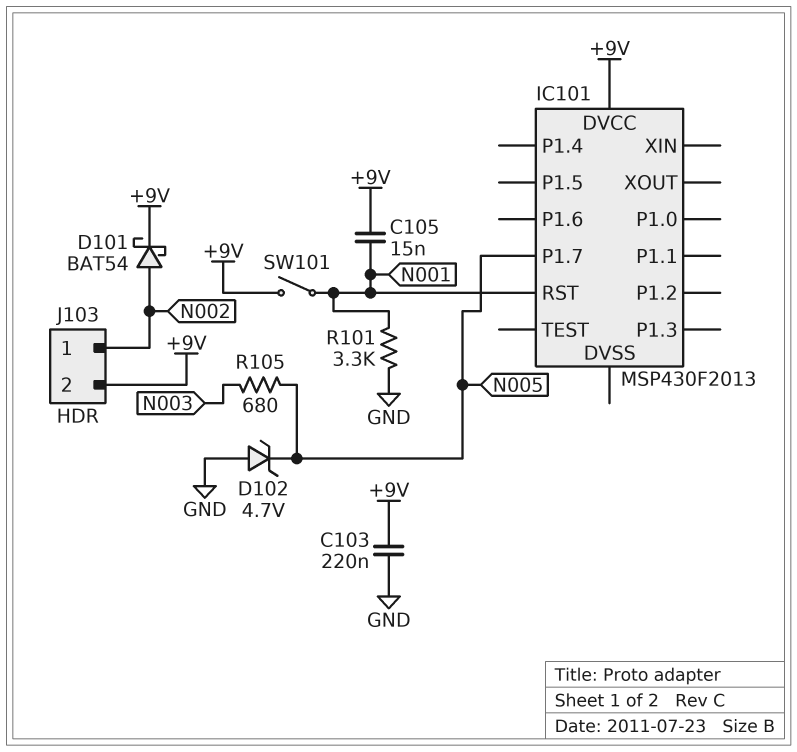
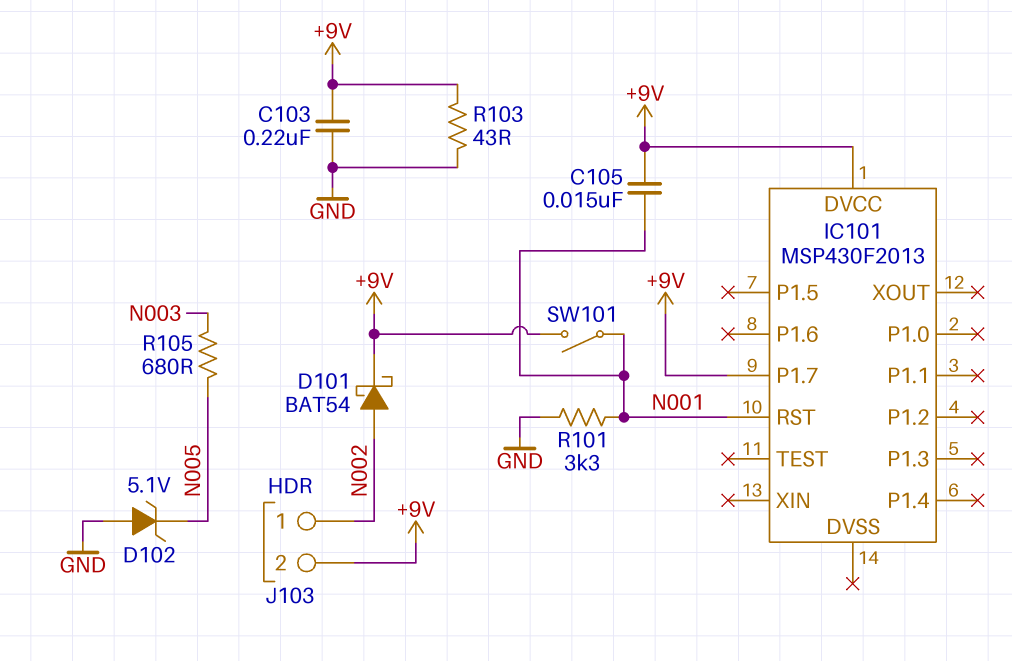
D102: zener 4.7V (A GND, K N005) -> zener 5.1V (A GND, K N005)
IC101 pin P1.7: N005 -> +9V
R103: none -> 43 (+9V, GND)

